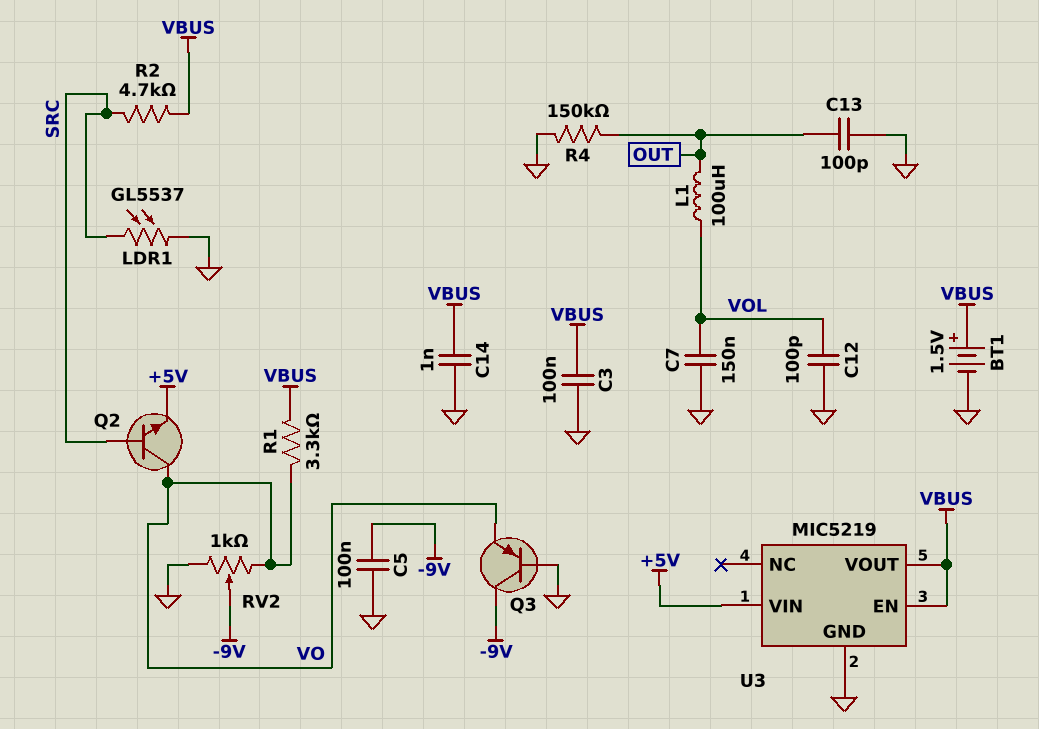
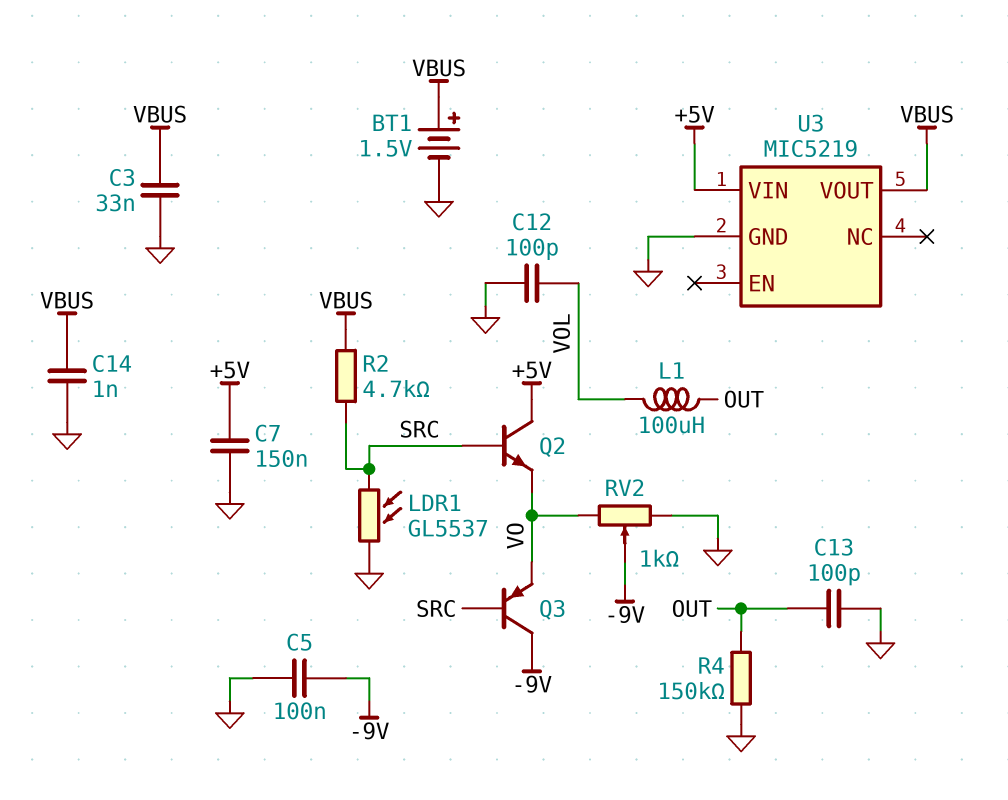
C3: 100nF (GND, VBUS) -> 33nF (GND, VBUS)
C7: 150nF (GND, VOL) -> 150nF (+5V, GND)
Q2: NPN (B SRC, C VO, E +5V) -> NPN (B SRC, C +5V, E VO)
Q3: PNP (B GND, C -9V, E VO) -> PNP (B SRC, C -9V, E VO)
R1: 3.3k (VBUS, VO) -> none
U3 pin EN: VBUS -> none

